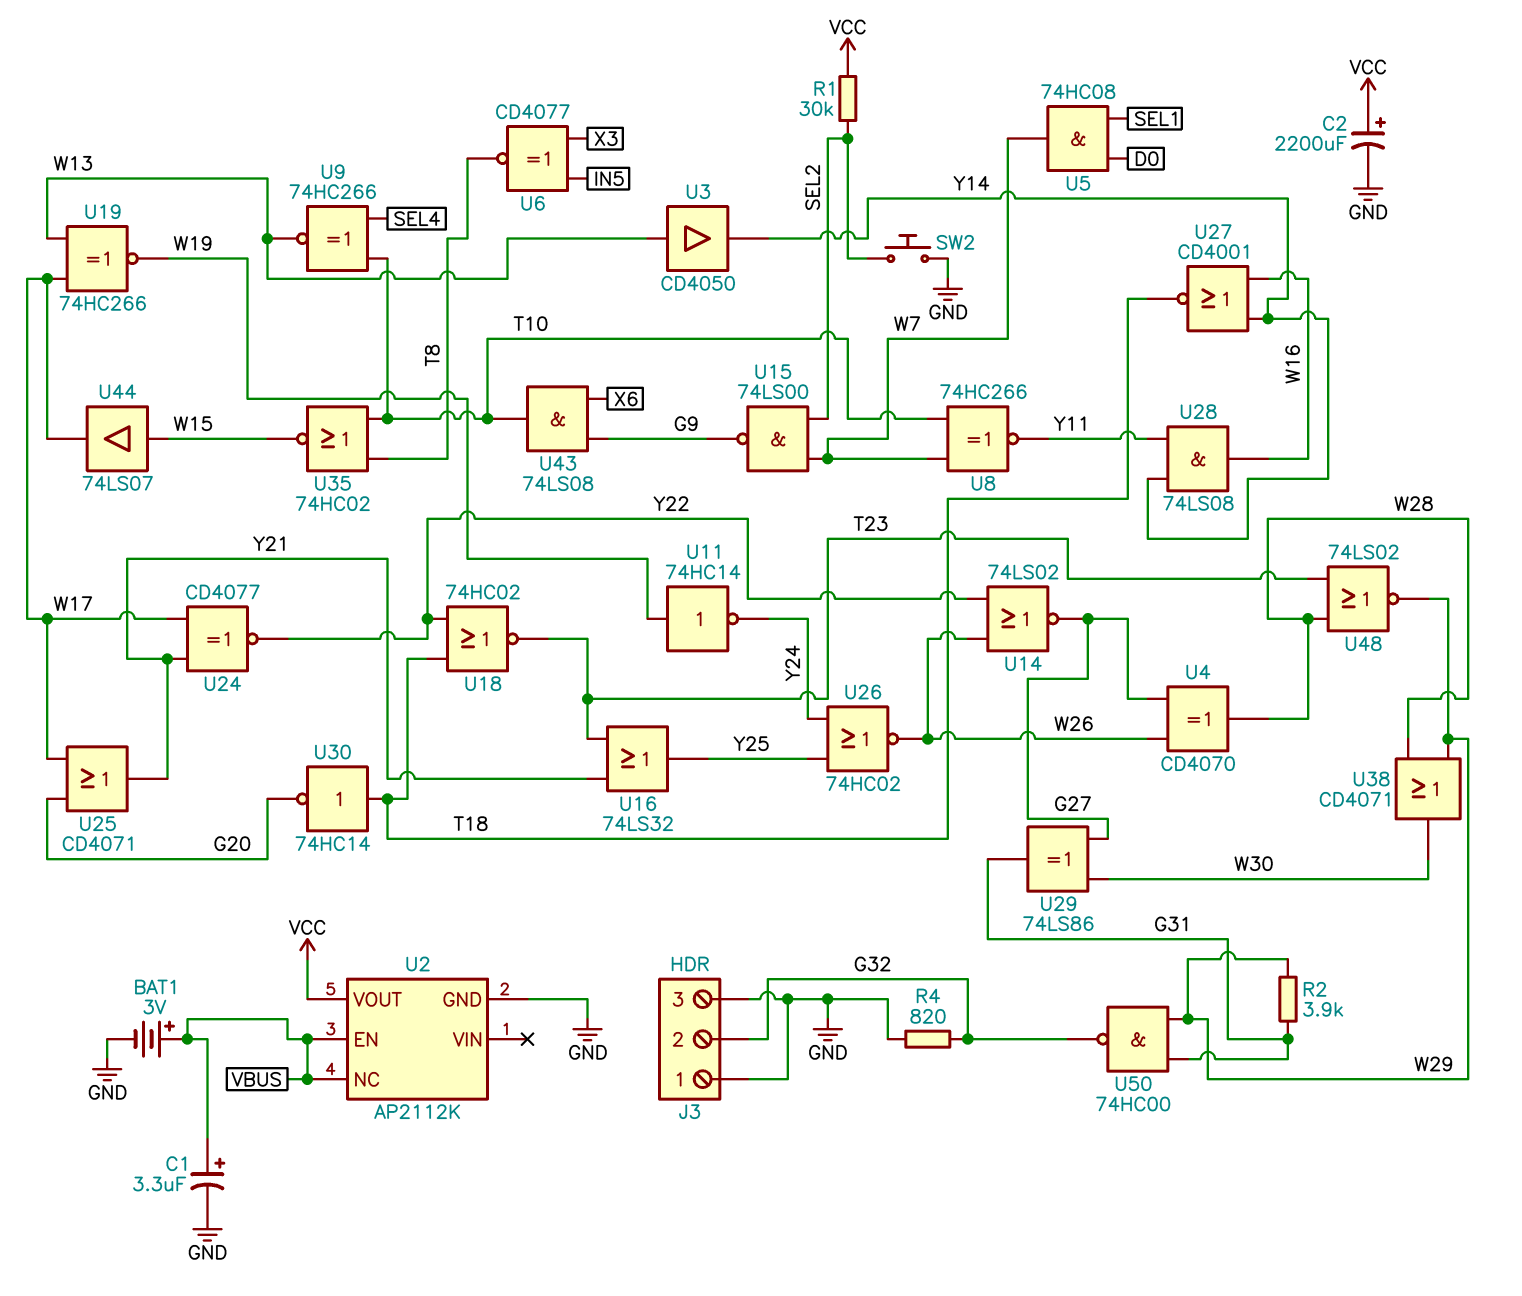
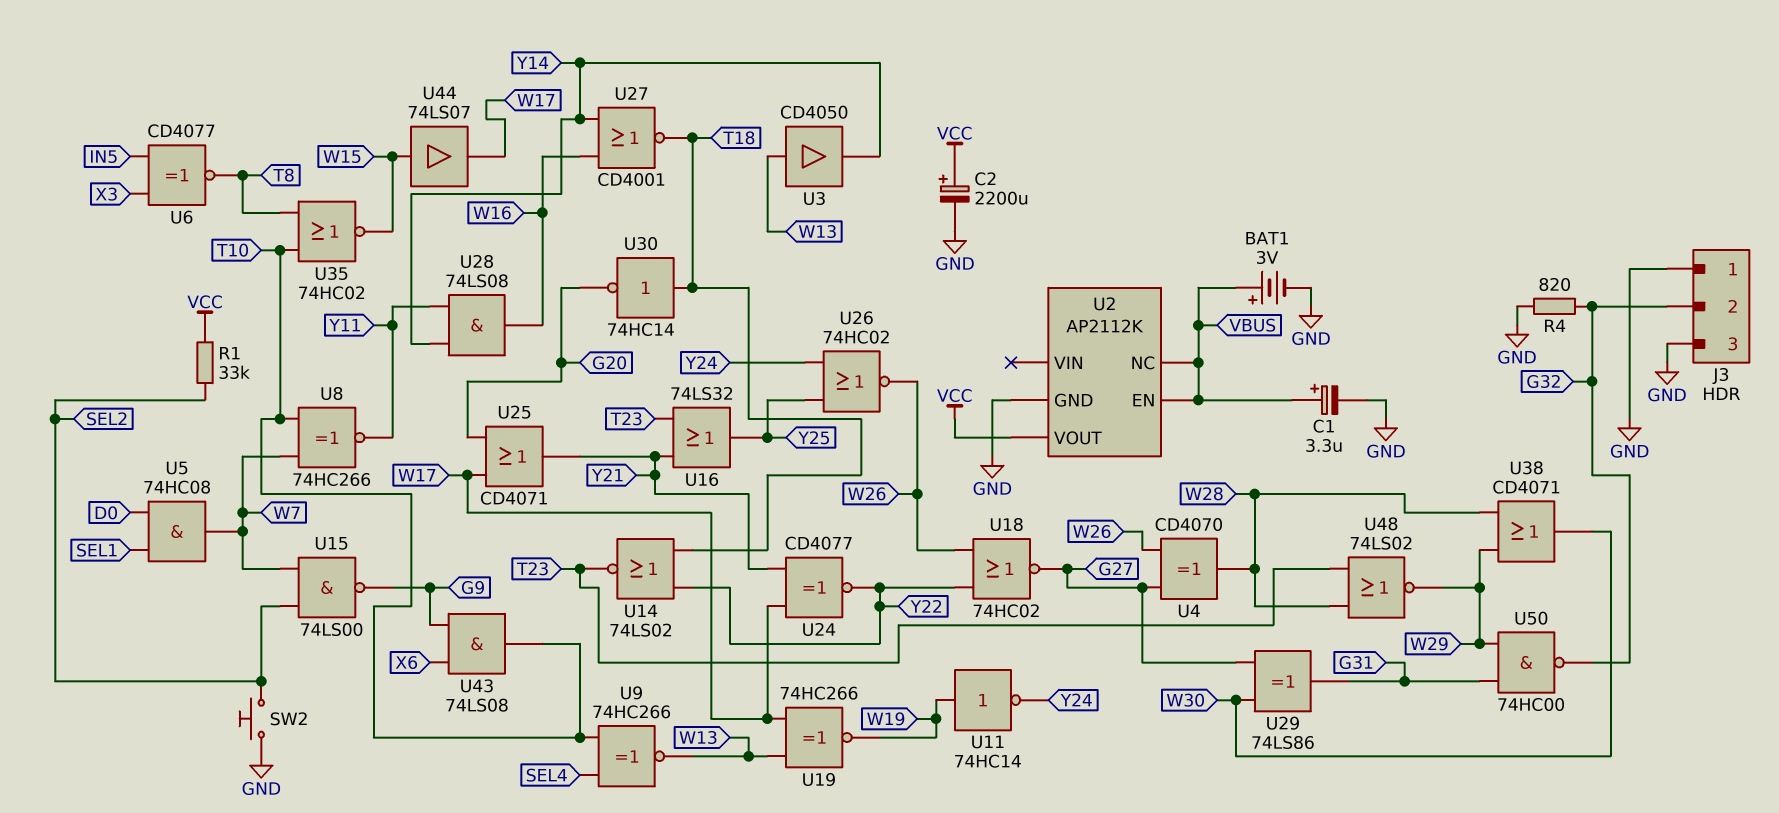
R1: 30k (SEL2, VCC) -> 33k (SEL2, VCC)
R2: 3.9k (G31, W29) -> none
U14: NOR 74LS02 (in W26, in Y22, out G27) -> NOR 74LS02 (in T18, in Y22, out T23)
U18: NOR 74HC02 (in T18, in Y22, out T23) -> NOR 74HC02 (in W26, in Y22, out G27)

